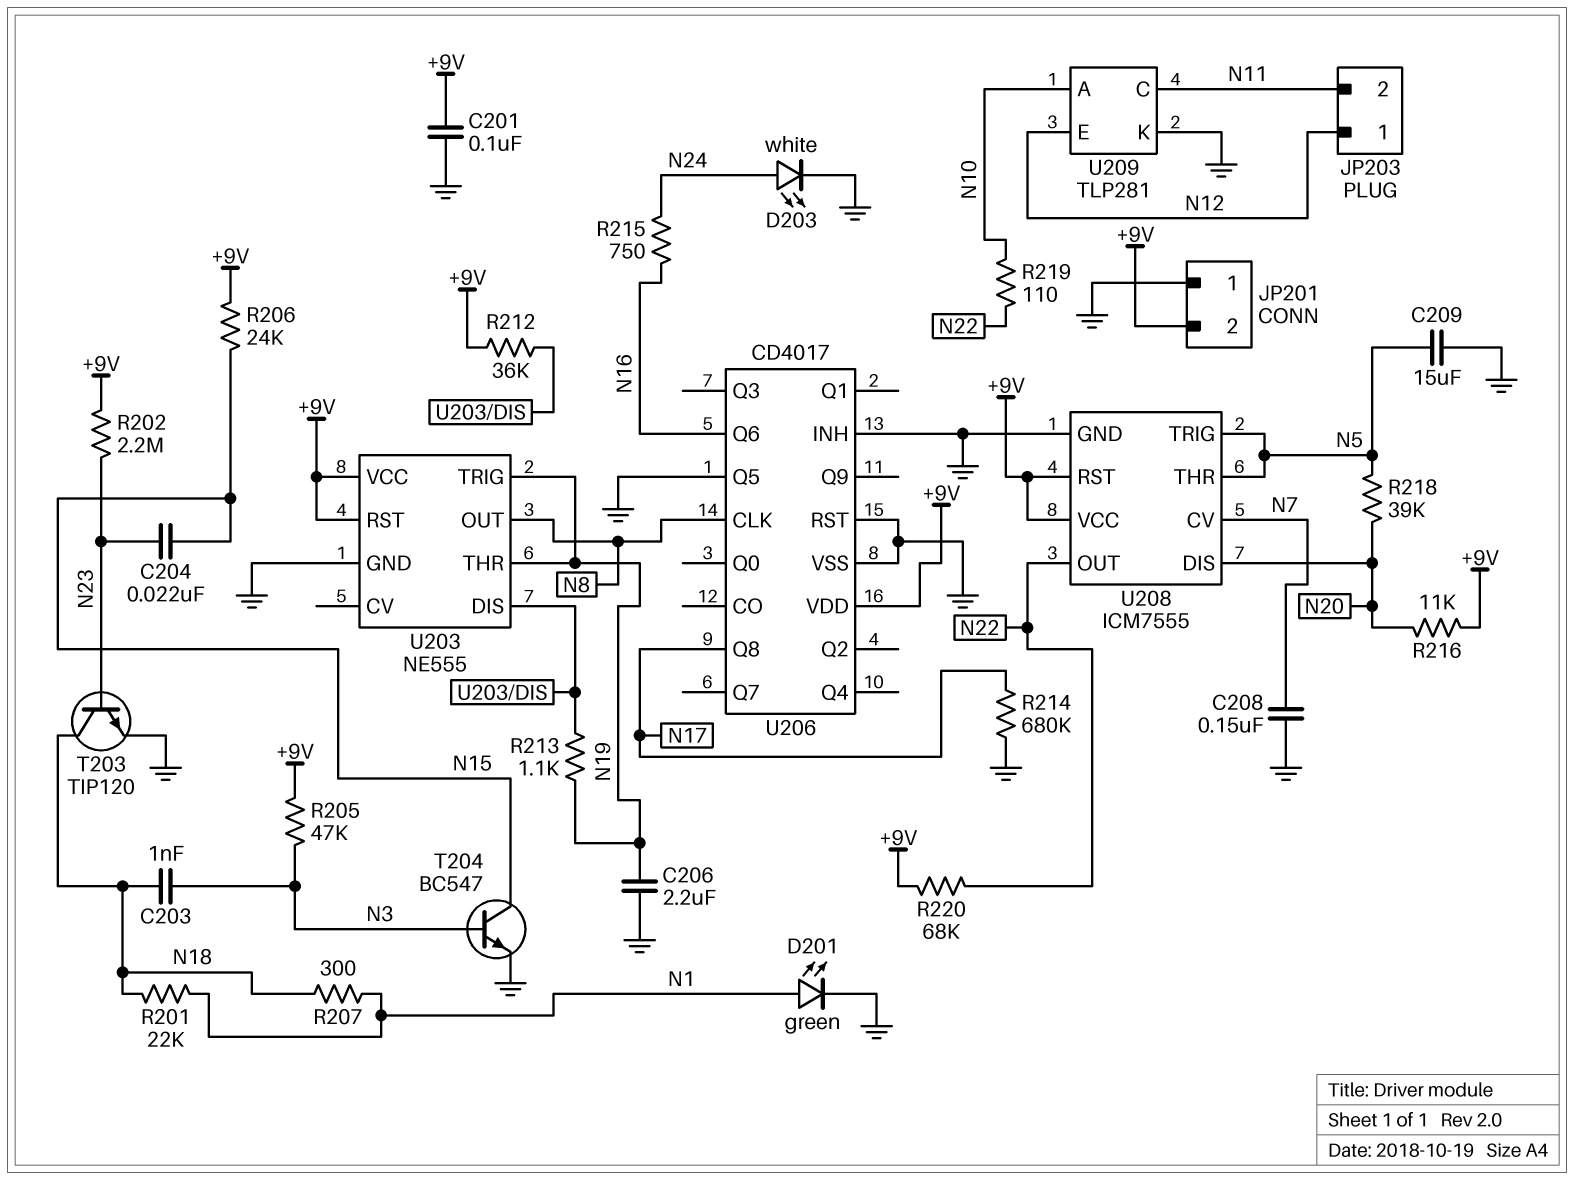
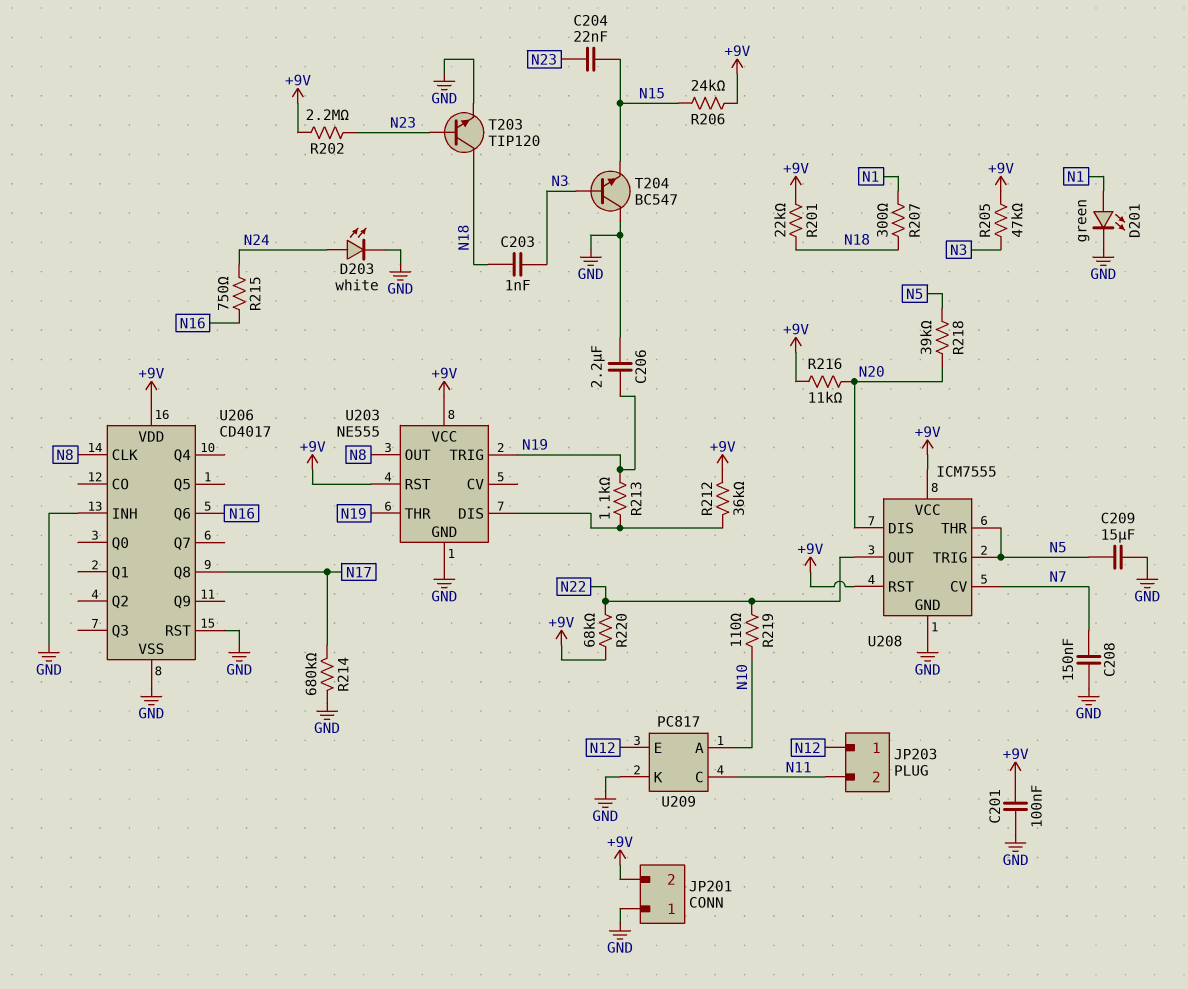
R201: 22k (N1, N18) -> 22k (+9V, N18)
T204: NPN BC547 (B N3, C N15, E GND) -> NPN BC547 (B N3, C GND, E N15)
U206 pin Q5: GND -> none
U209: TLP281 -> PC817

